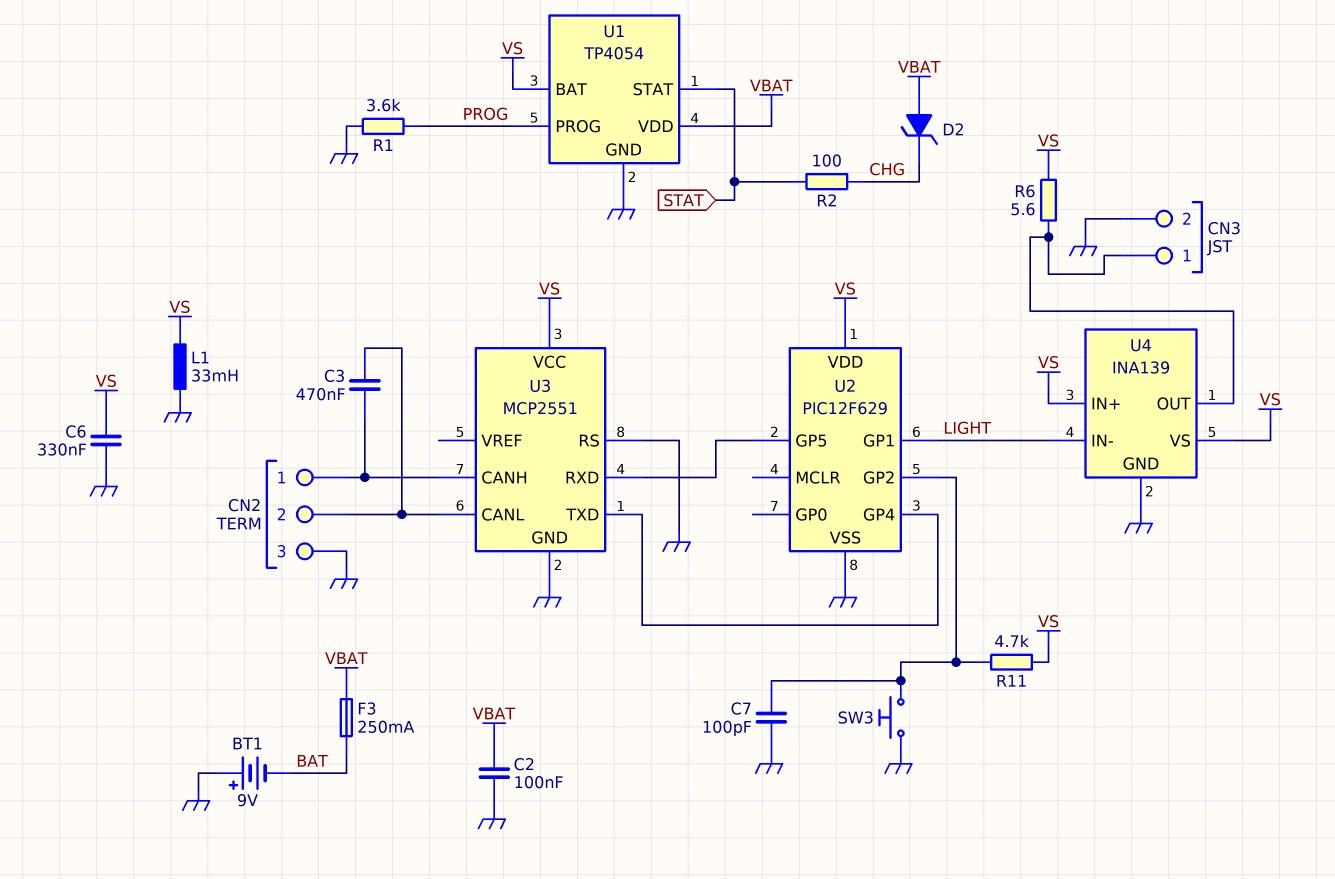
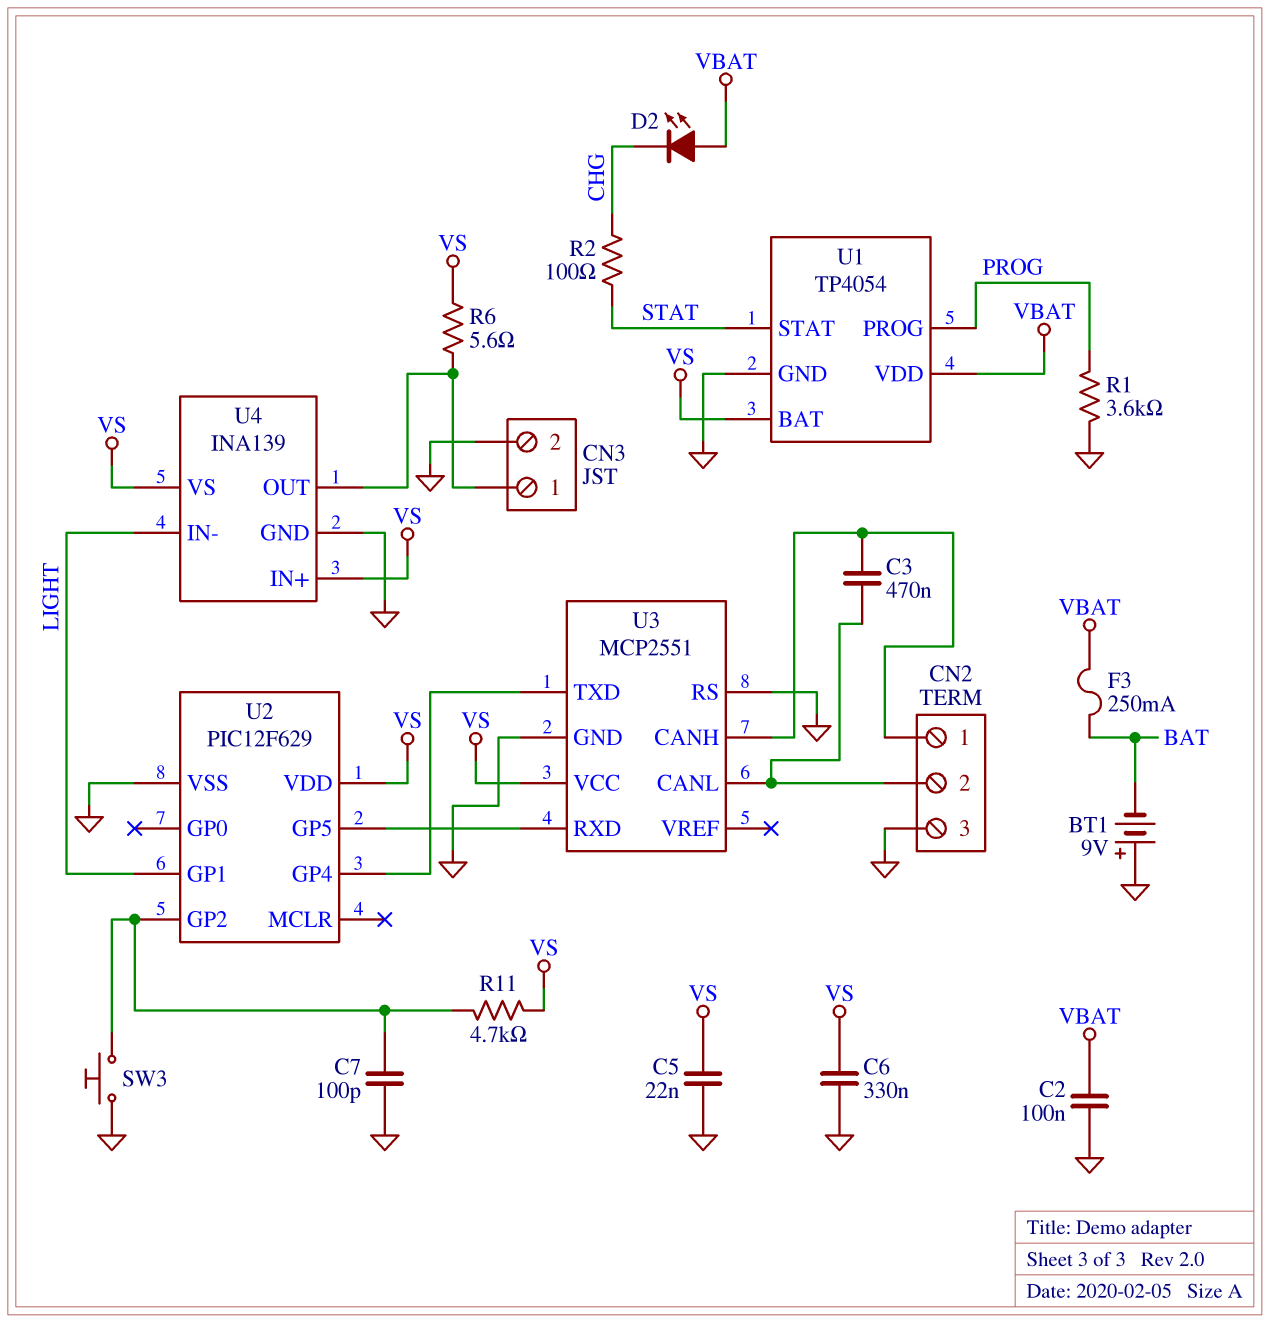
C5: none -> 22nF (GND, VS)
D2: zener (A VBAT, K CHG) -> LED (A VBAT, K CHG)
L1: 33mH (GND, VS) -> none

